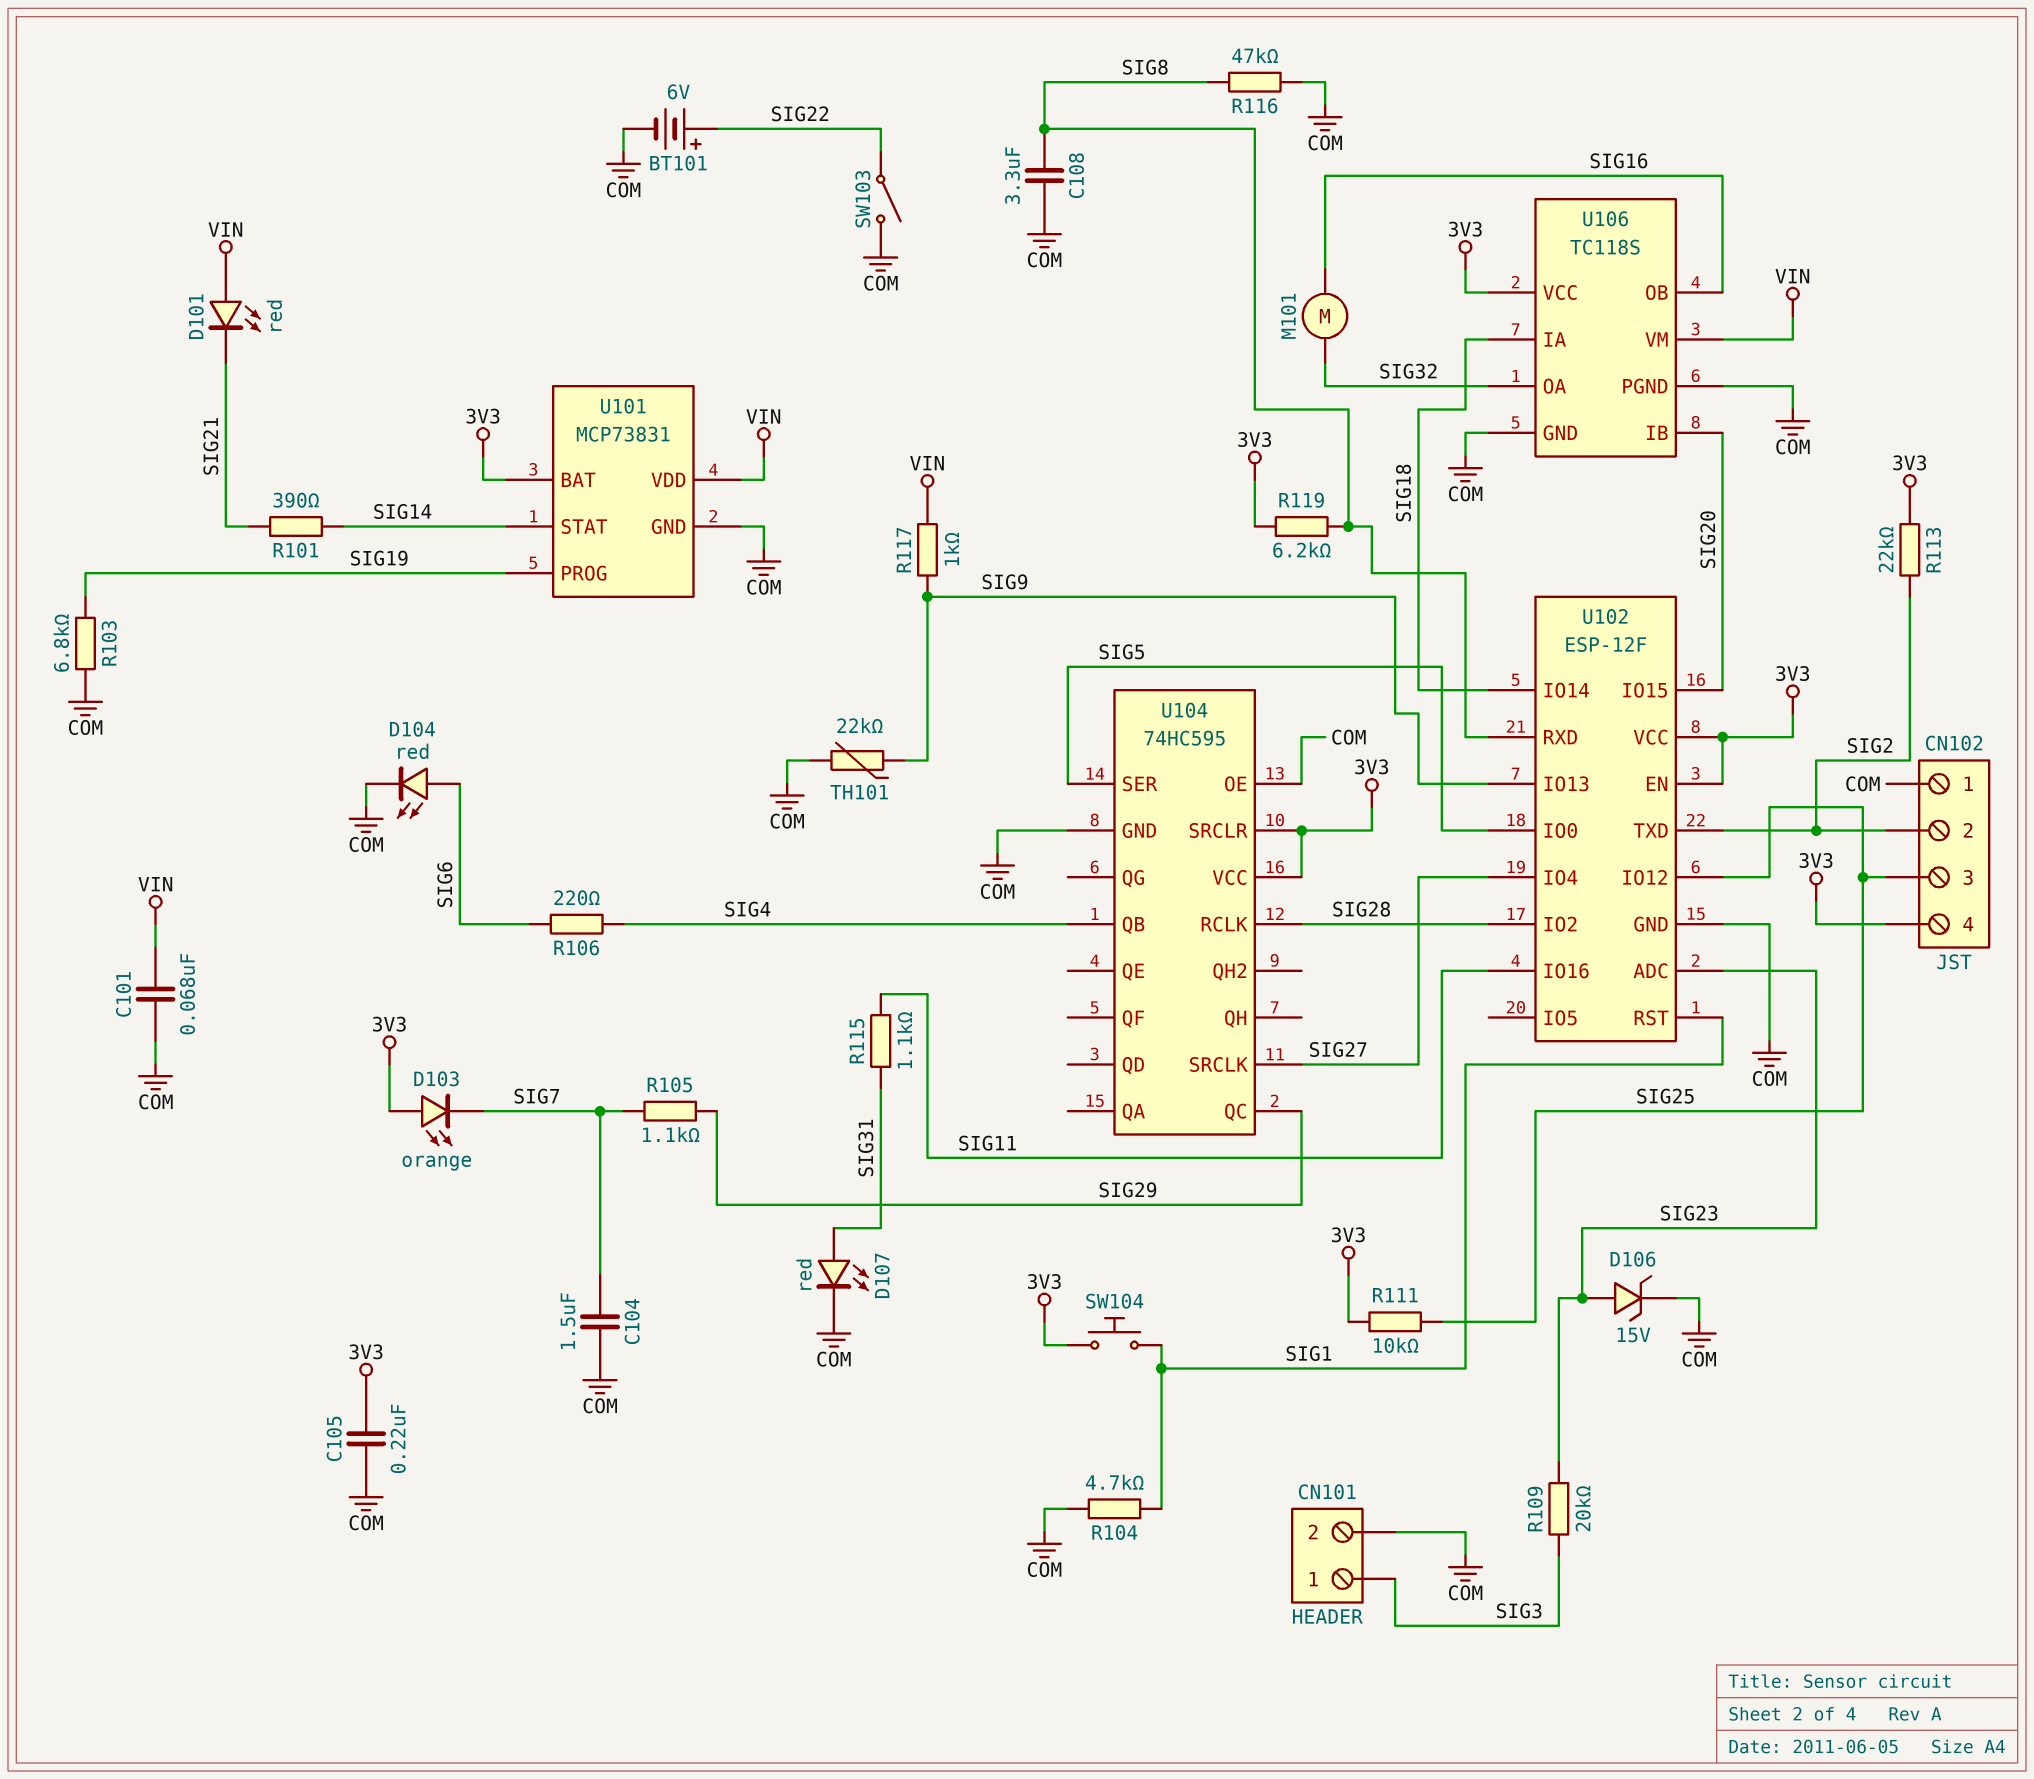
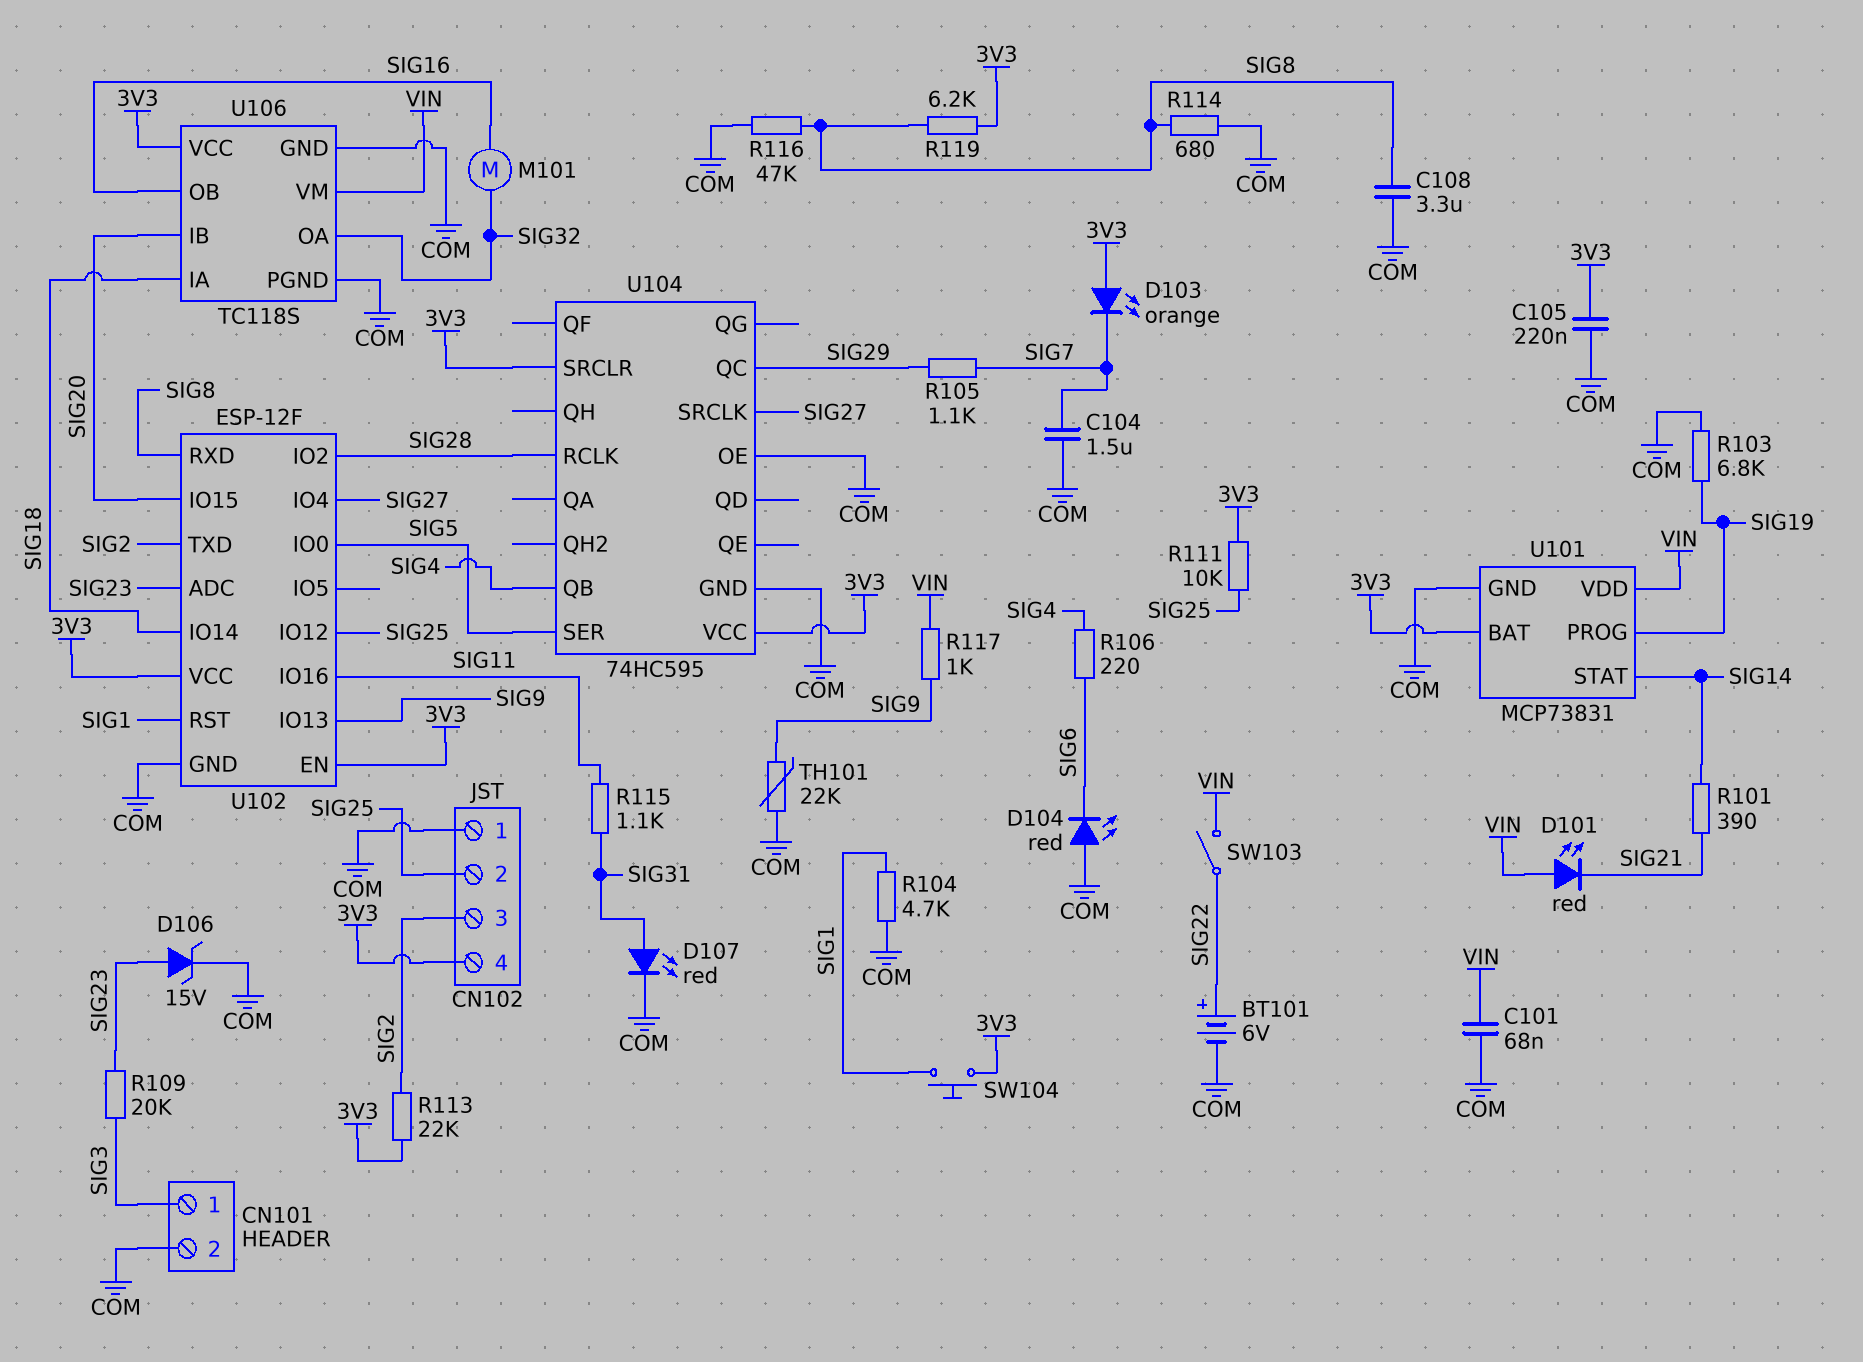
CN102 pin 2: SIG2 -> SIG25
CN102 pin 3: SIG25 -> SIG2
D104: LED red (A SIG6, K COM) -> LED red (A COM, K SIG6)
R114: none -> 680 (COM, SIG8)
SW103: switch (COM, SIG22) -> switch (SIG22, VIN)

